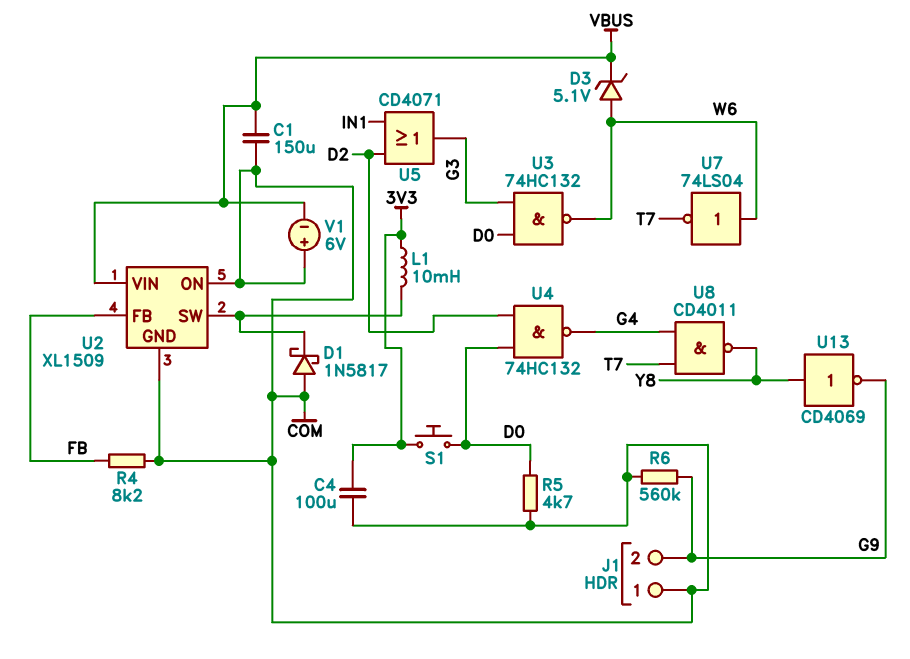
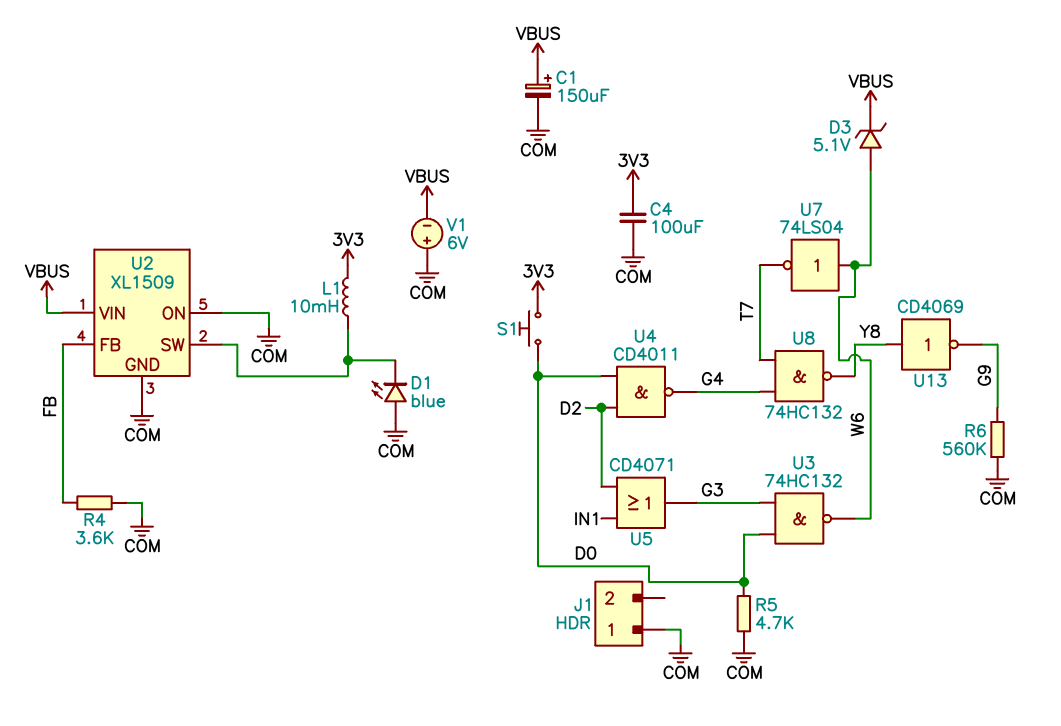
C1: 150uF (COM, VBUS) -> 150uF (plus VBUS, minus COM)
D1: schottky 1N5817 (A COM, K U2/SW) -> LED blue (A COM, K U2/SW)
J1 pin 2: G9 -> none
R4: 8.2k (COM, FB) -> 3.6k (COM, FB)
U4: NAND 74HC132 (in D0, in D2, out G4) -> NAND CD4011 (in D0, in D2, out G4)
U8: NAND CD4011 (in G4, in T7, out Y8) -> NAND 74HC132 (in G4, in T7, out Y8)

